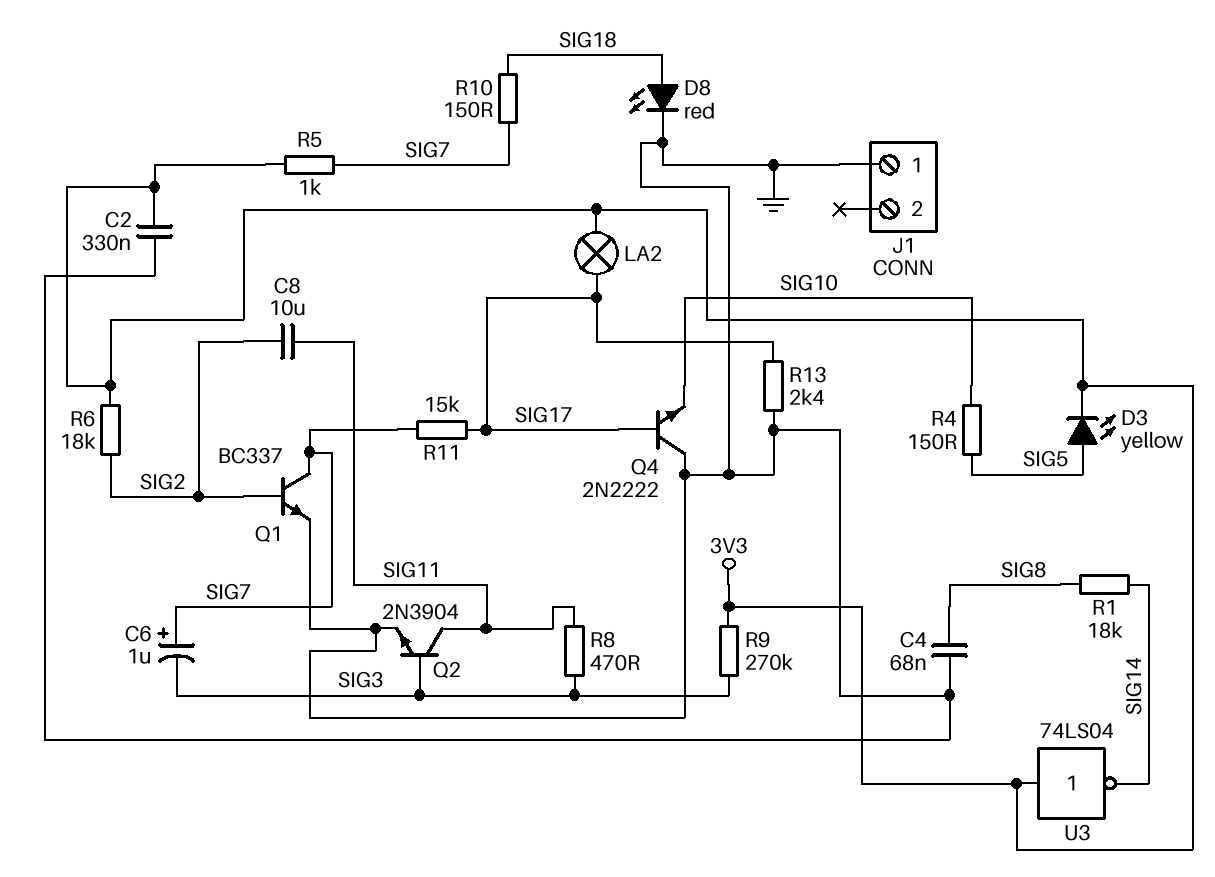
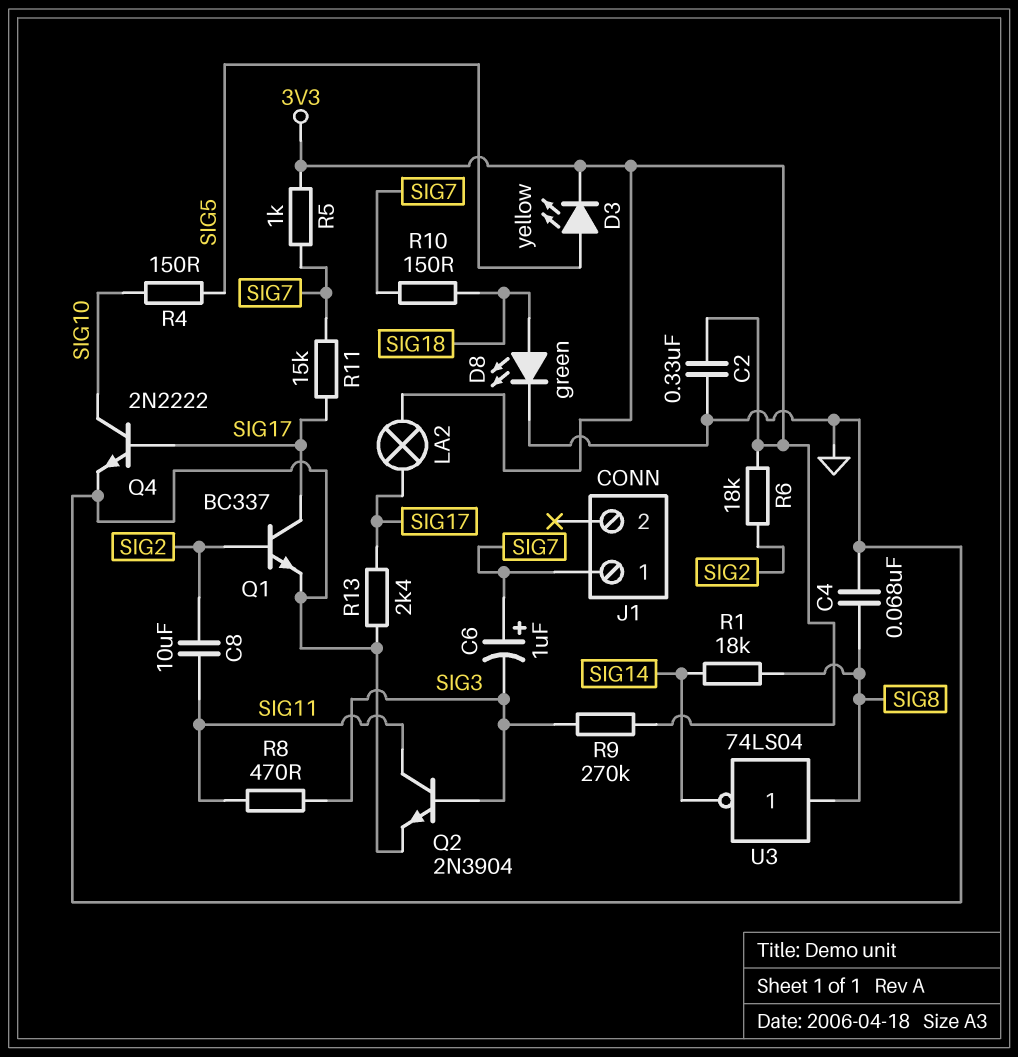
D8: LED red (A SIG18, K GND) -> LED green (A SIG18, K GND)
J1 pin 1: GND -> SIG7
Q1: NPN BC337 (B SIG2, C SIG7, E GND) -> NPN BC337 (B SIG2, C SIG17, E GND)
Q4: NPN 2N2222 (B SIG17, C GND, E SIG10) -> NPN 2N2222 (B SIG17, C SIG10, E GND)
U3: NOT 74LS04 (in 3V3, out SIG14) -> NOT 74LS04 (in SIG8, out SIG14)

